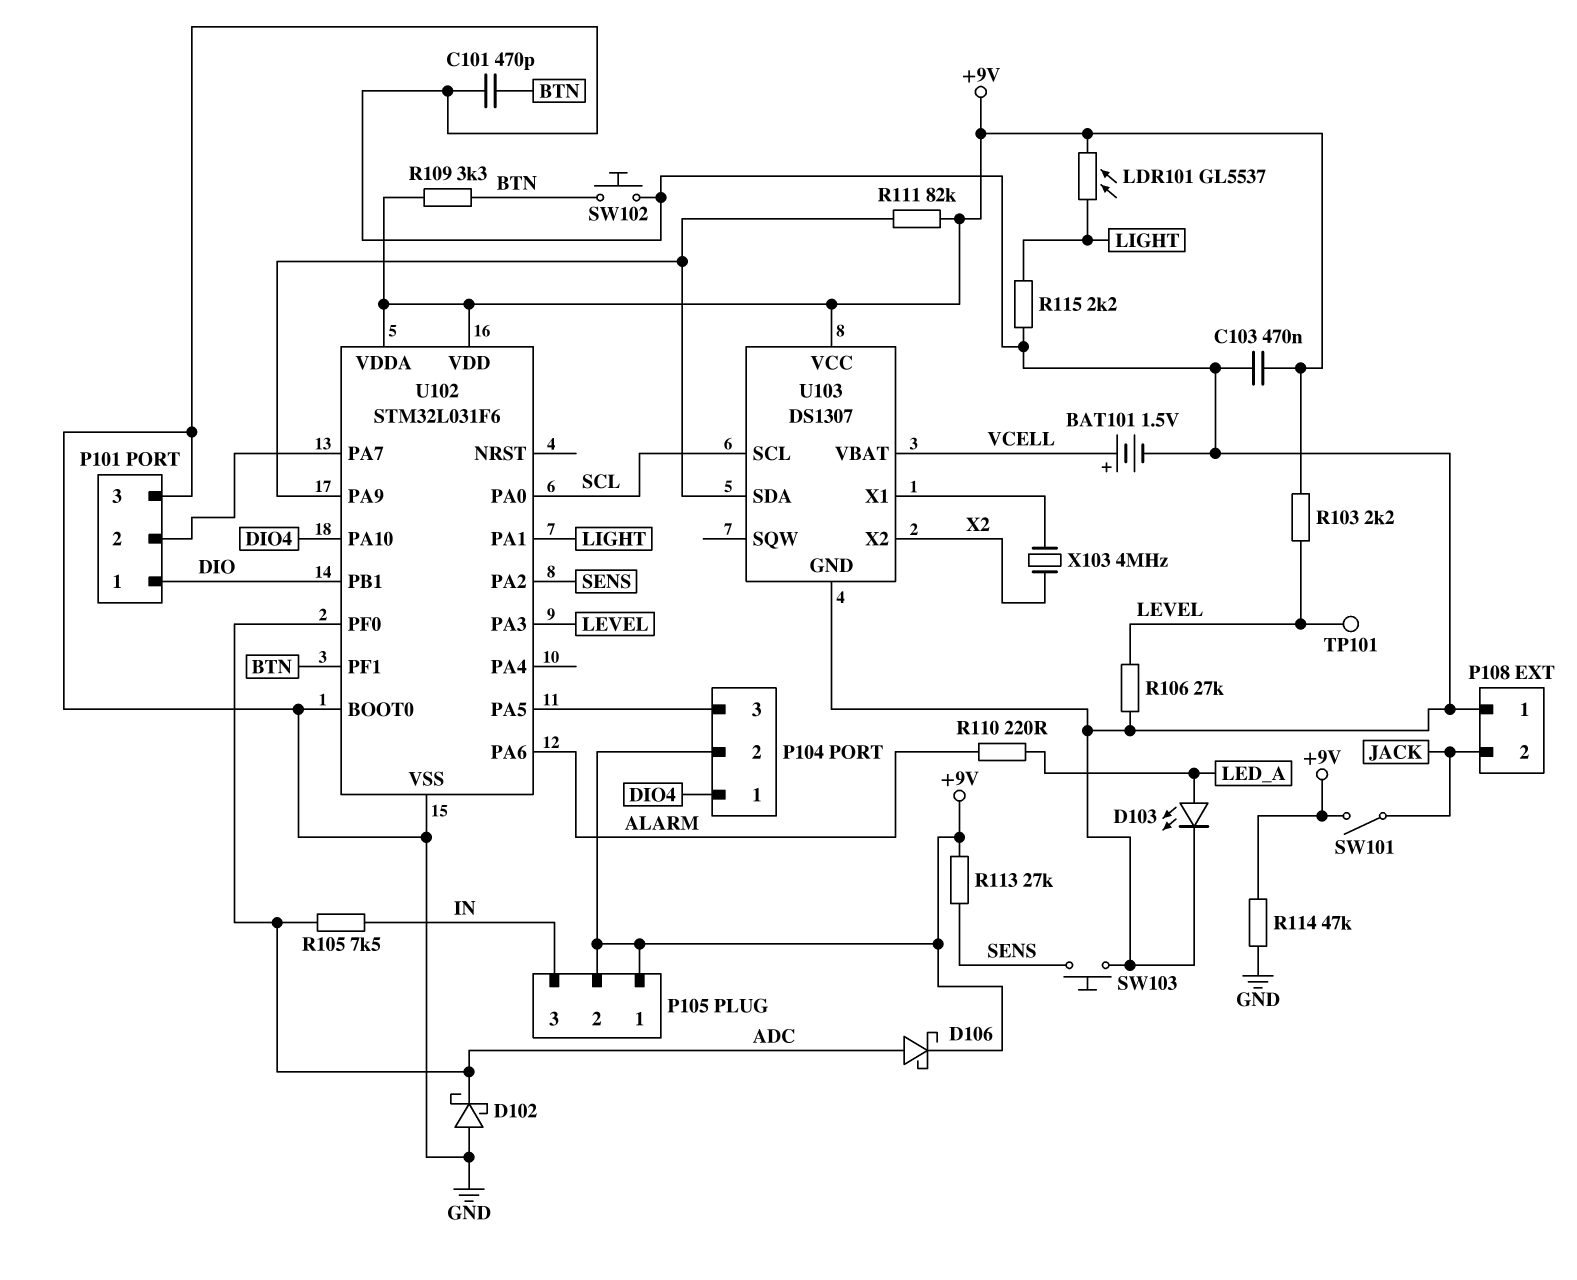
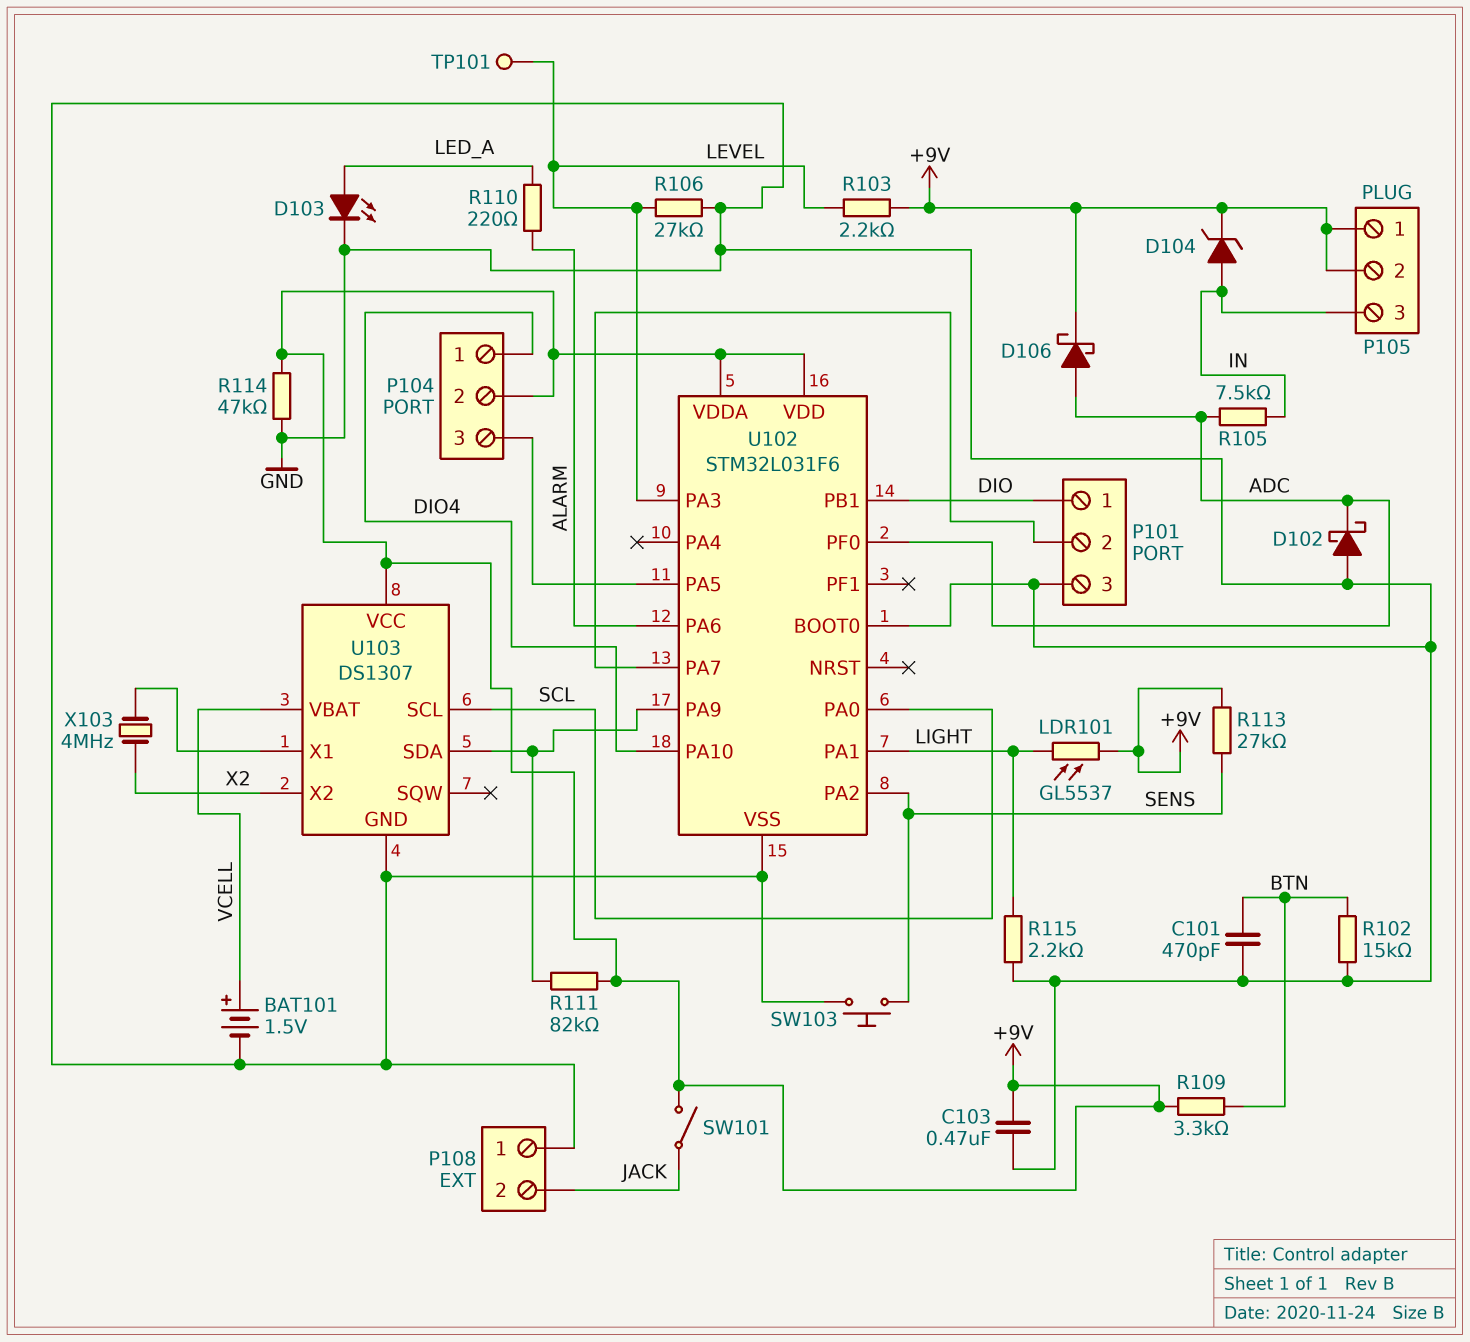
D104: none -> zener (A IN, K +9V)
R102: none -> 15k (BTN, GND)
SW102: button (BTN, GND) -> none
U102 pin PF1: BTN -> none

